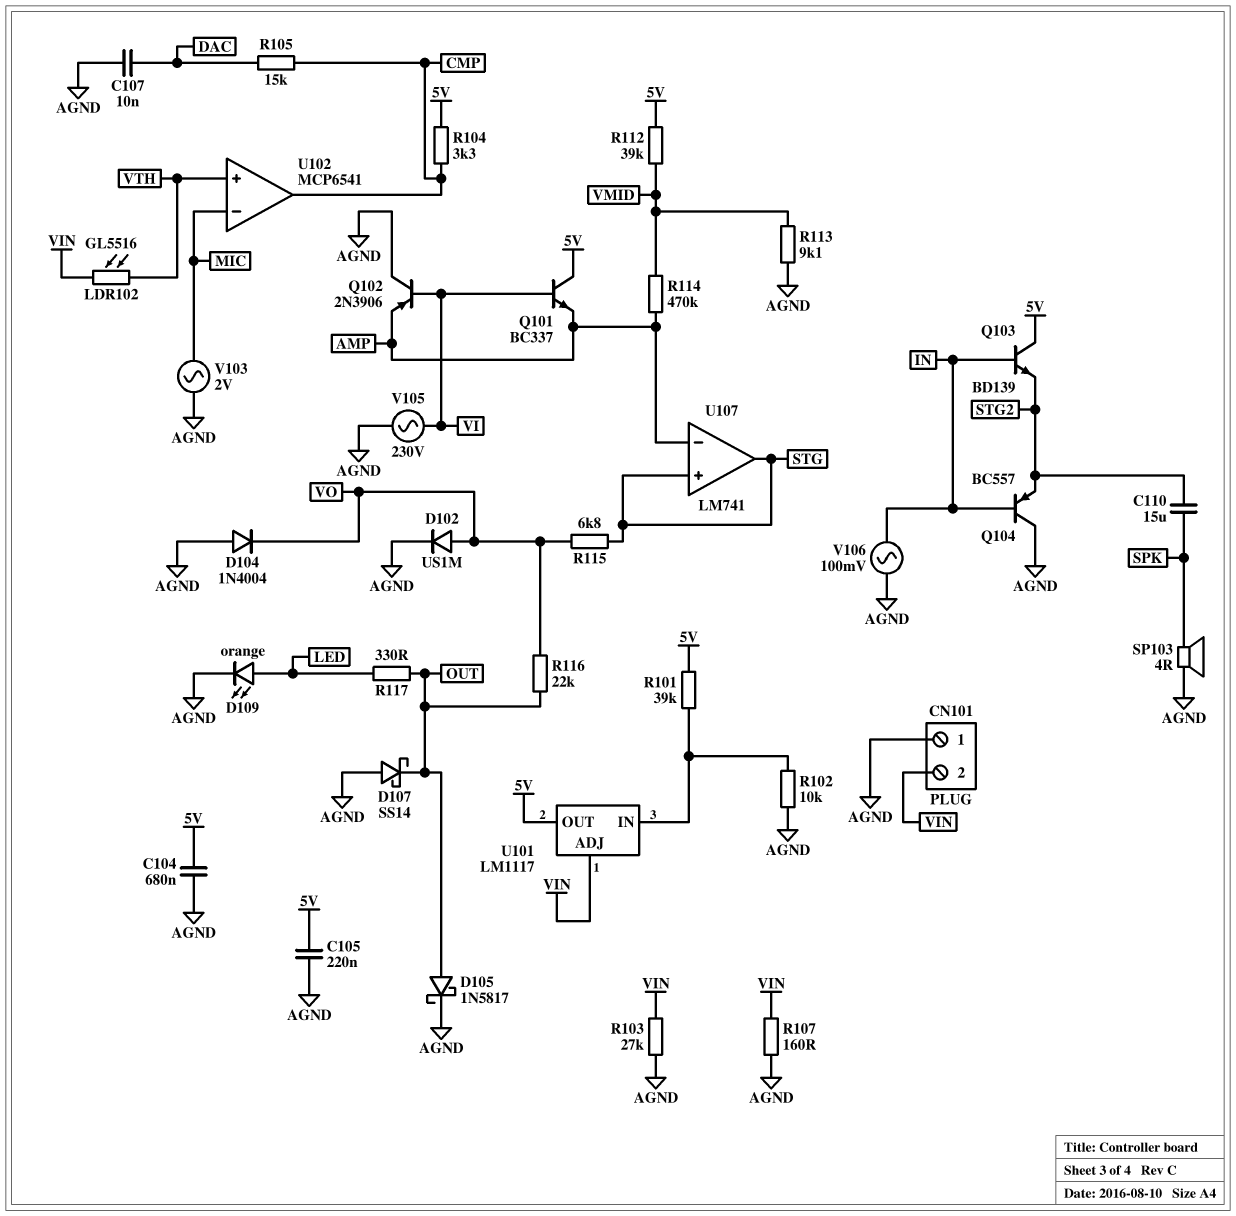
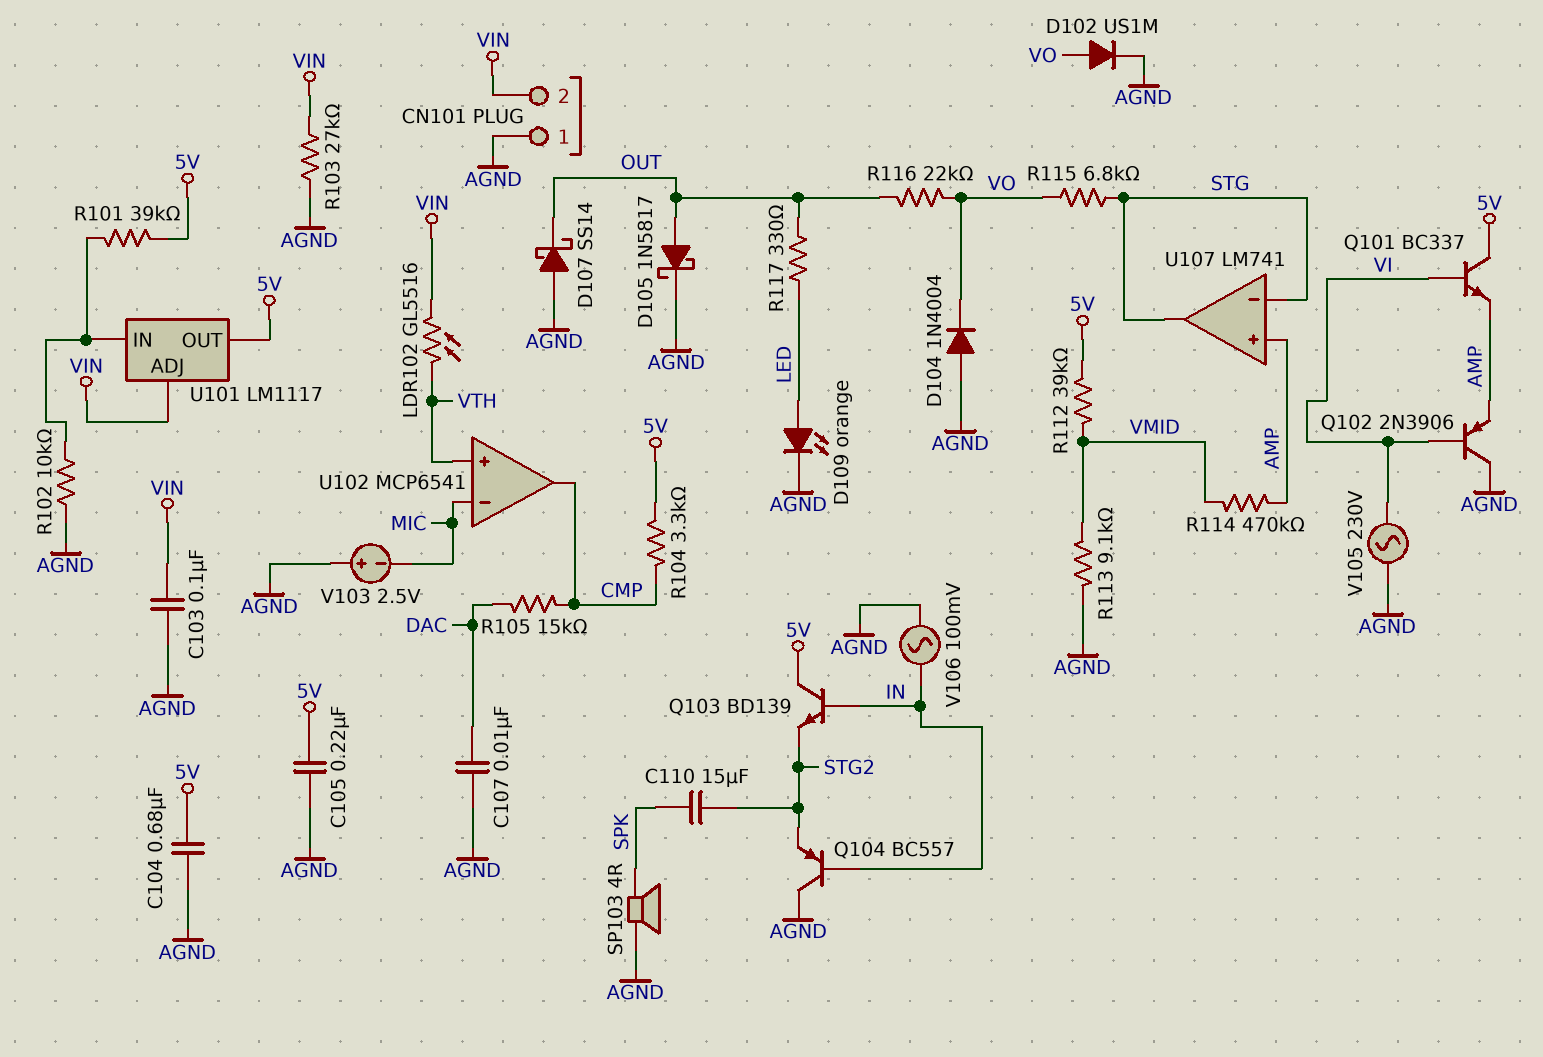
C103: none -> 100nF (AGND, VIN)
R107: 160 (AGND, VIN) -> none
U107 pin in+: STG -> AMP
U107 pin in-: AMP -> STG
V103: AC 2V (AGND, MIC) -> 2.5V (plus AGND, minus MIC)

